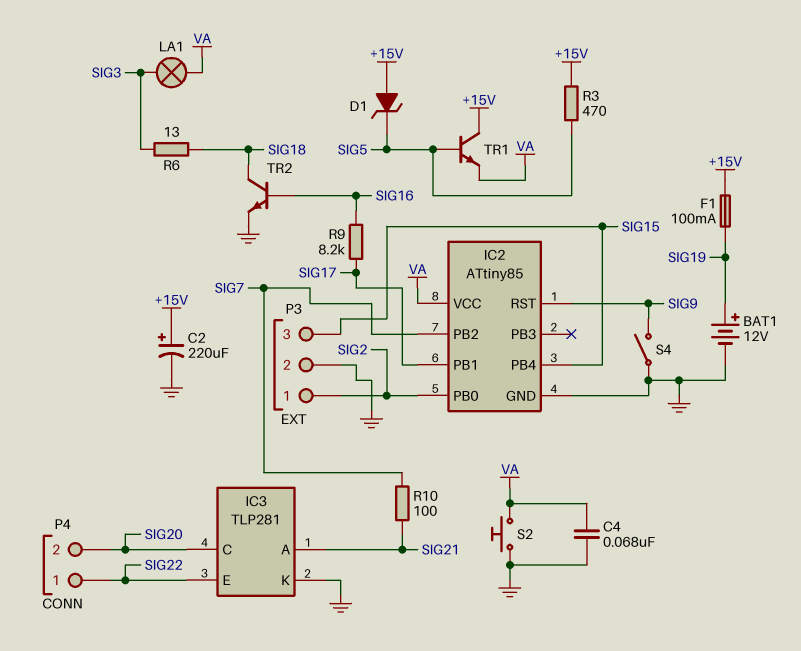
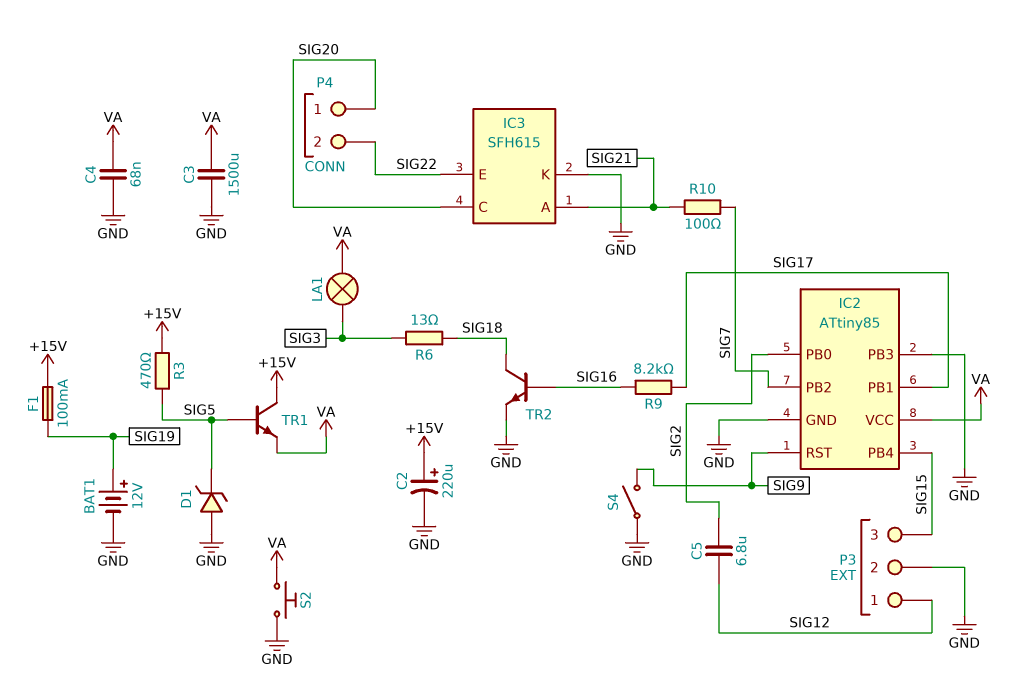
C3: none -> 1500uF (GND, VA)
C5: none -> 6.8uF (SIG2, SIG12)
D1: zener (A +15V, K SIG5) -> zener (A GND, K SIG5)
IC2 pin PB3: none -> GND
IC3: TLP281 -> SFH615
P3 pin 1: SIG2 -> SIG12
P4 pin 1: SIG22 -> SIG20
P4 pin 2: SIG20 -> SIG22

